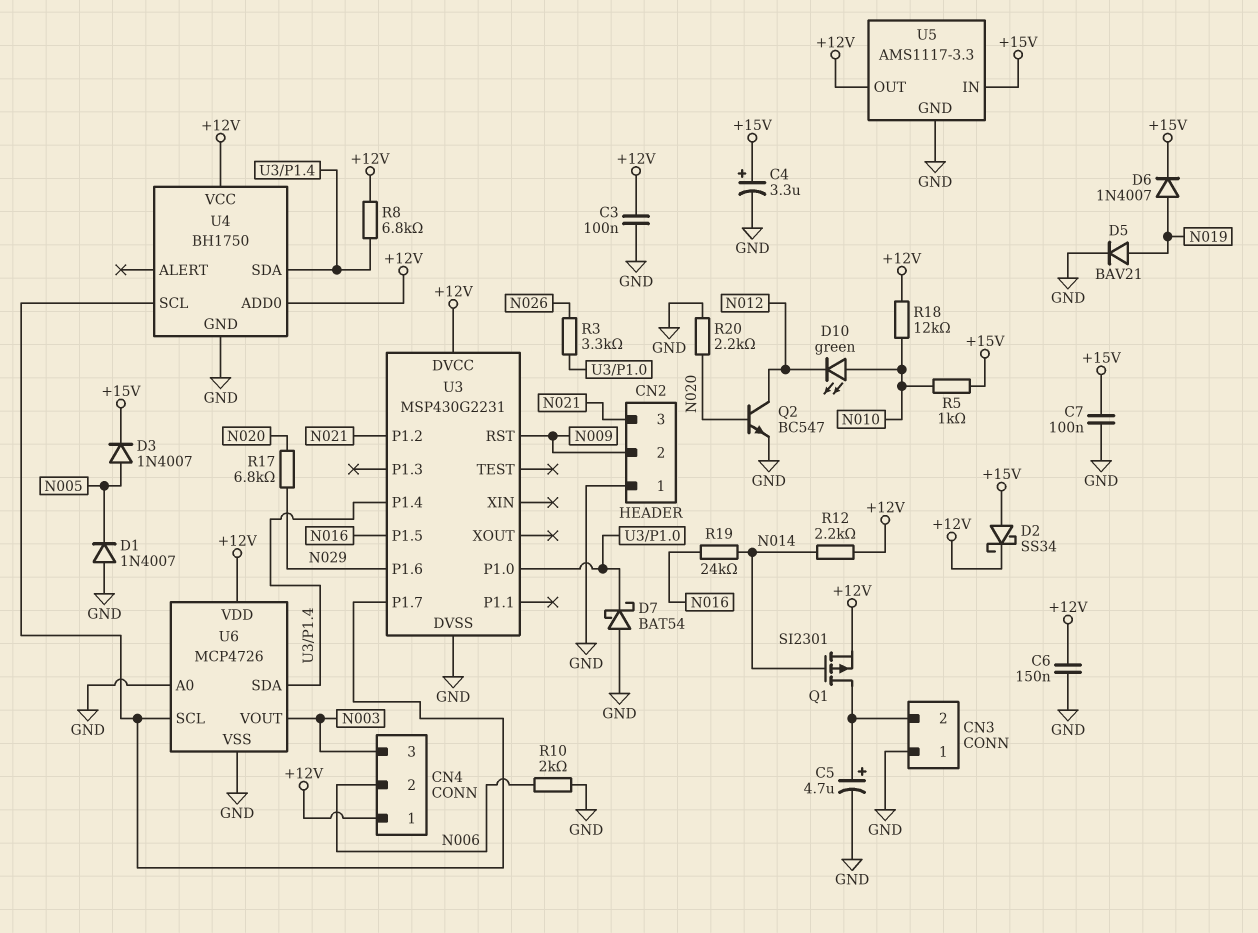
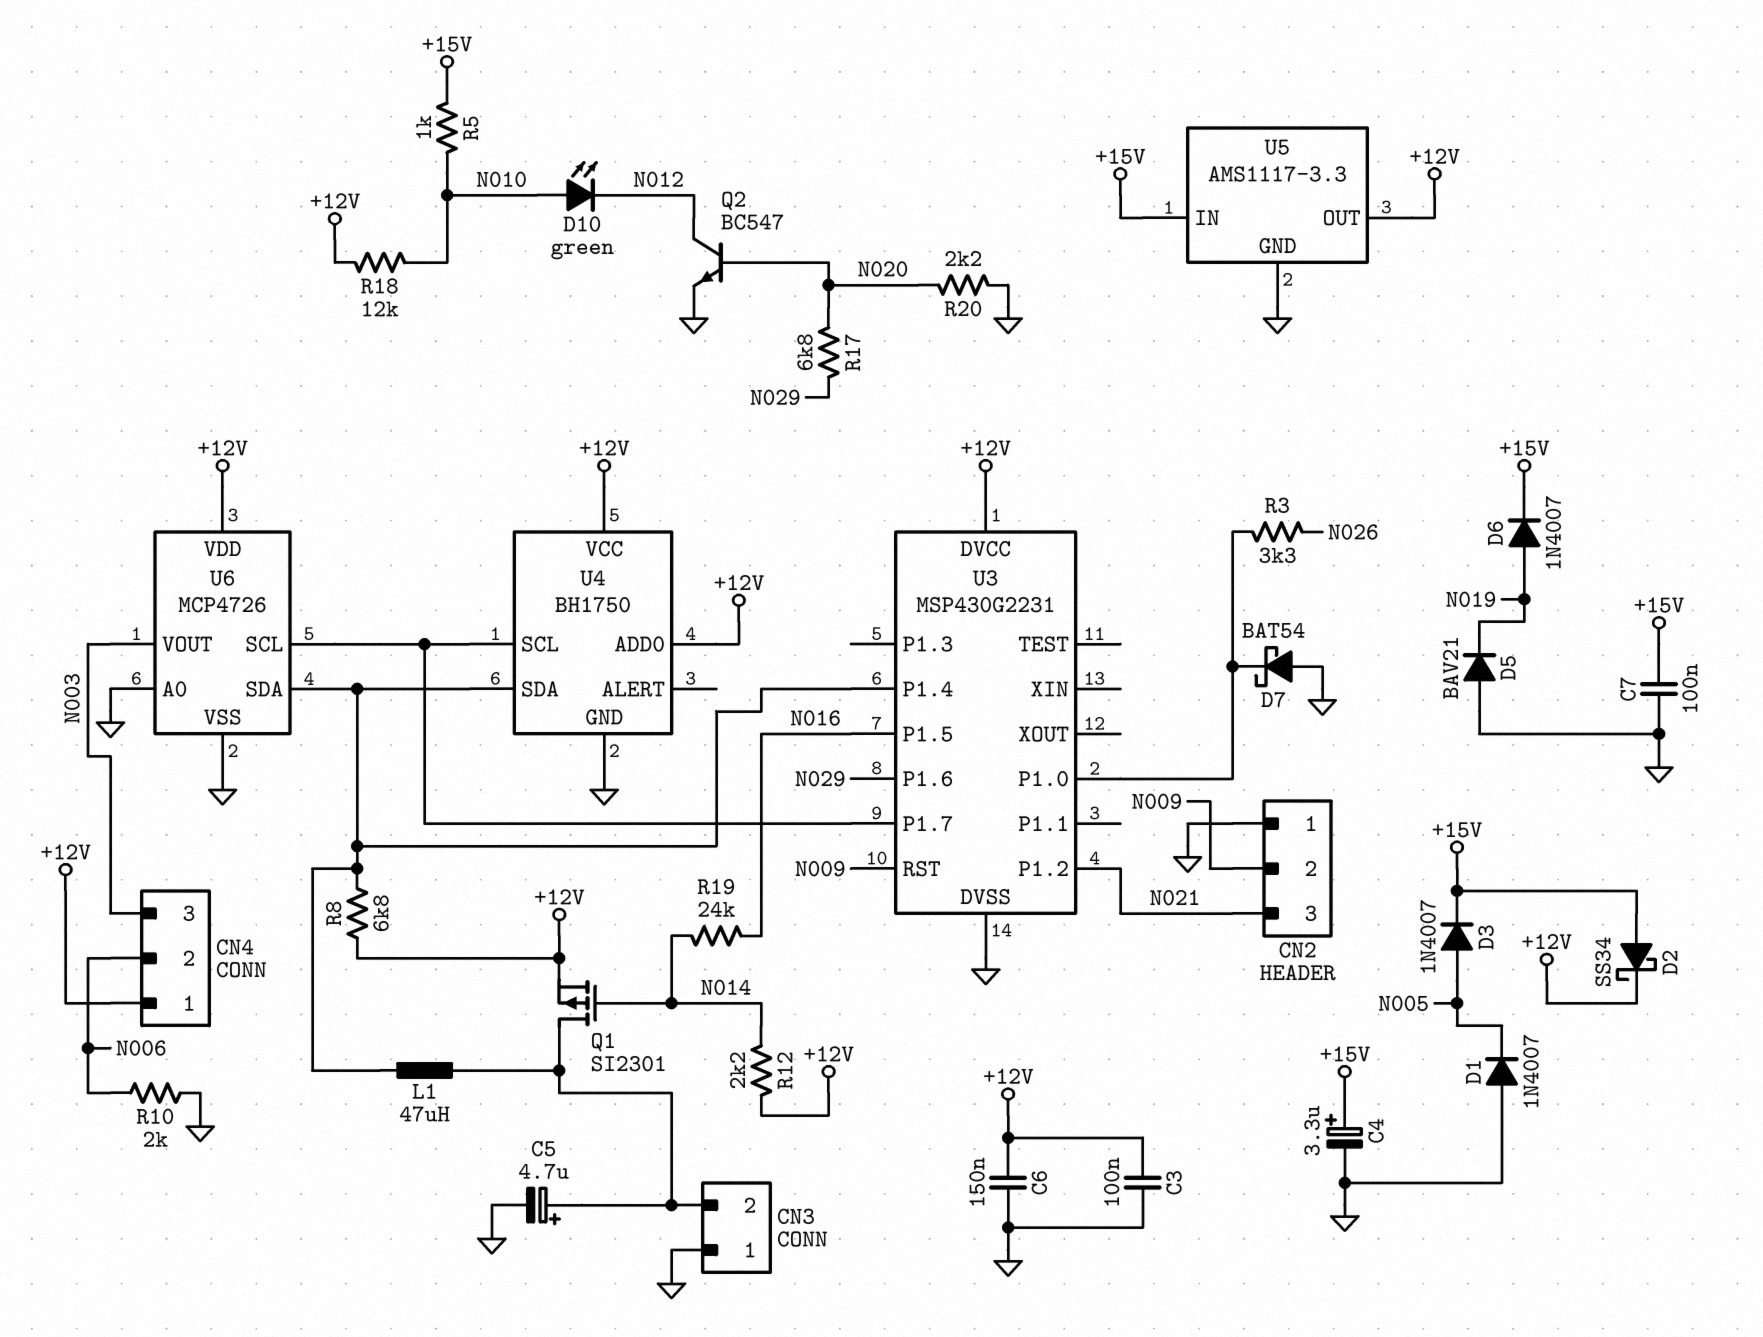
D5: diode BAV21 (A N019, K GND) -> diode BAV21 (A GND, K N019)
L1: none -> 47uH (CN3/2, U3/P1.4)

